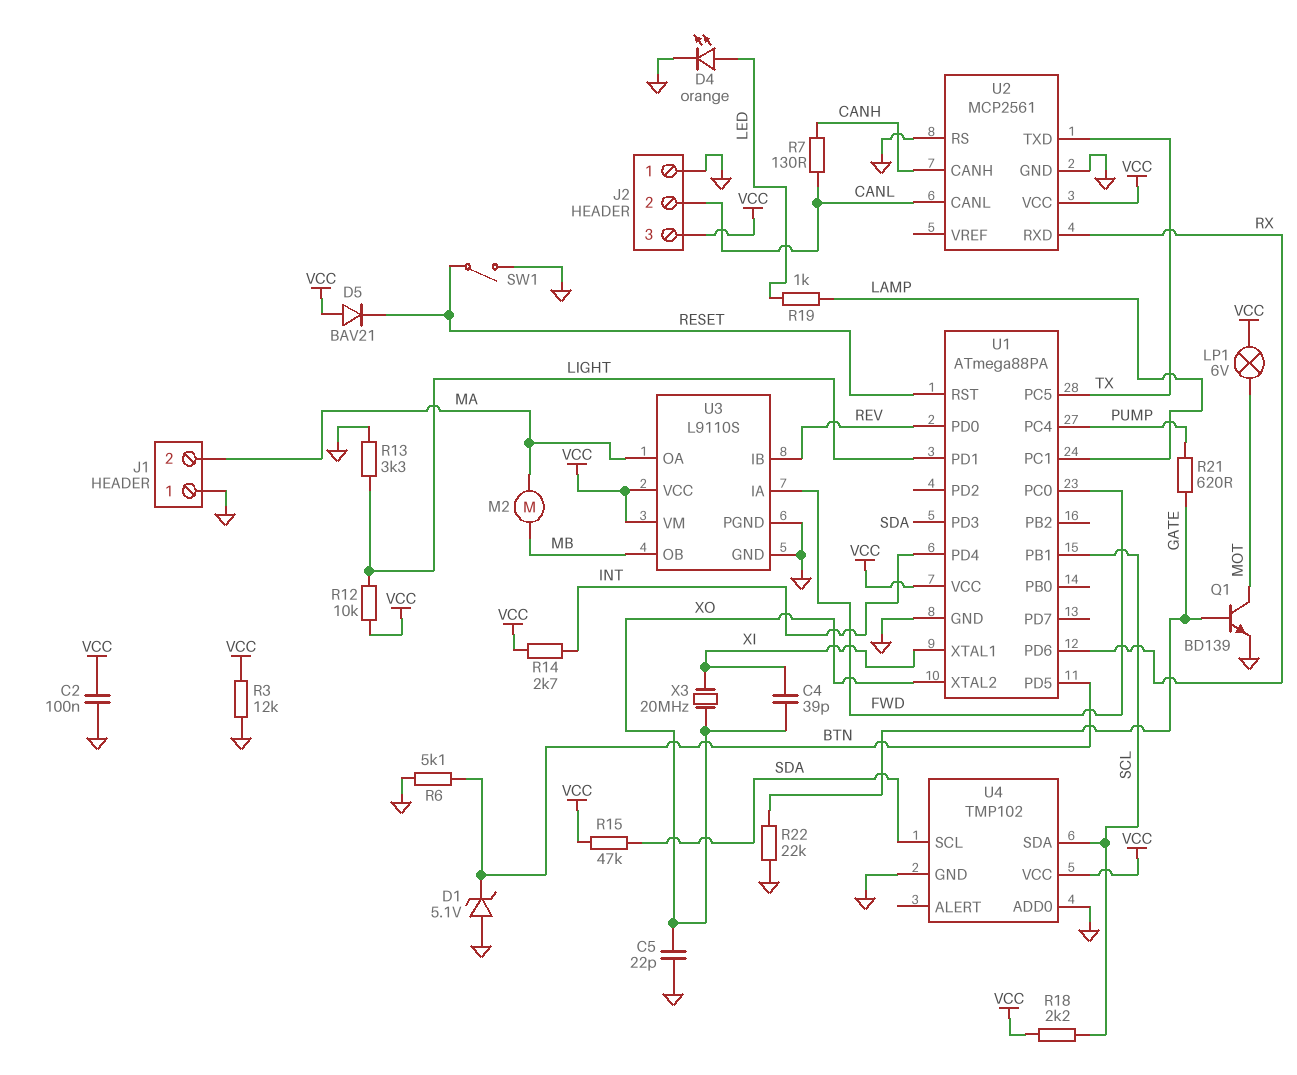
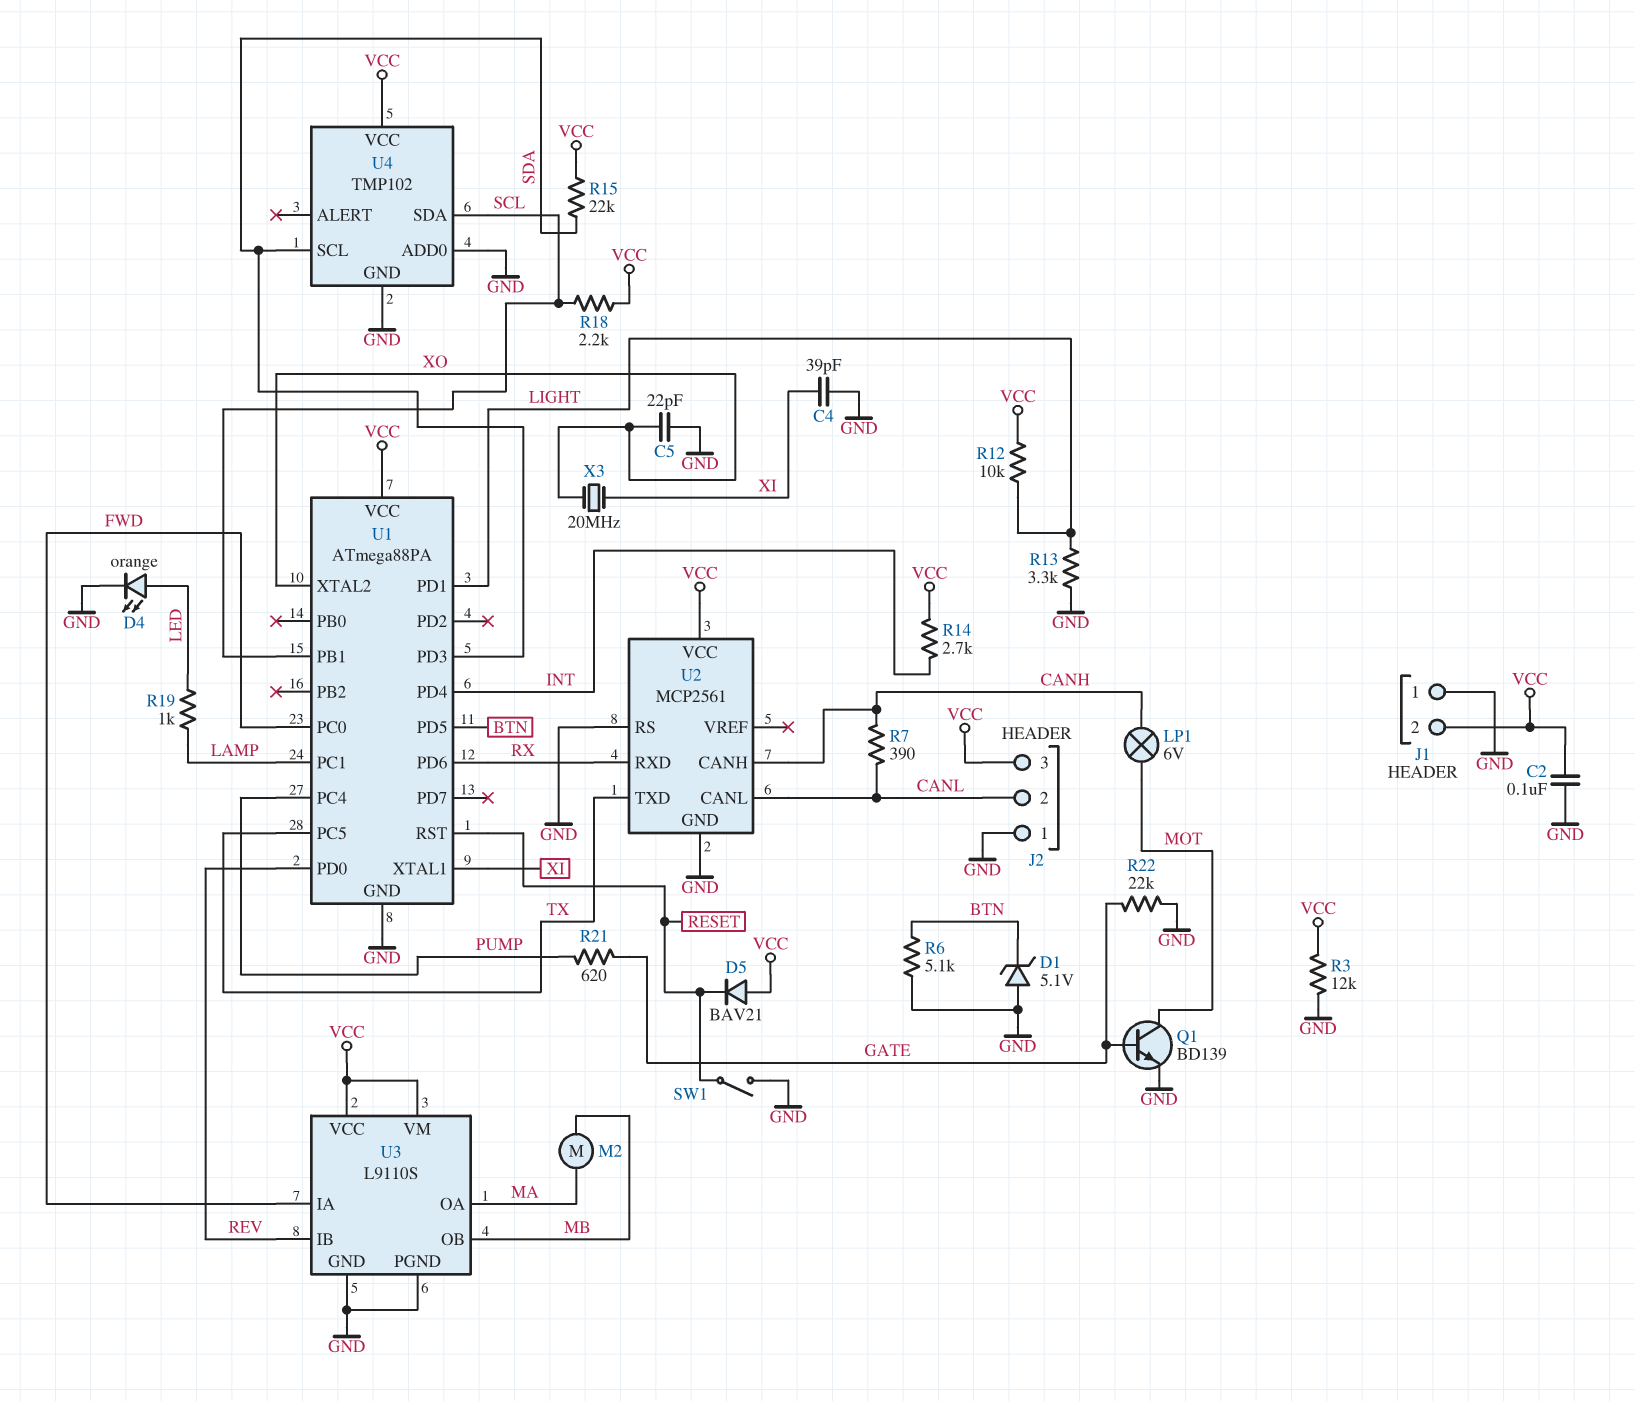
C4: 39pF (XI, XO) -> 39pF (GND, XI)
J1 pin 2: MA -> VCC
LP1: lamp 6V (MOT, VCC) -> lamp 6V (CANH, MOT)
R7: 130 (CANH, CANL) -> 390 (CANH, CANL)
R15: 47k (SDA, VCC) -> 22k (SDA, VCC)

